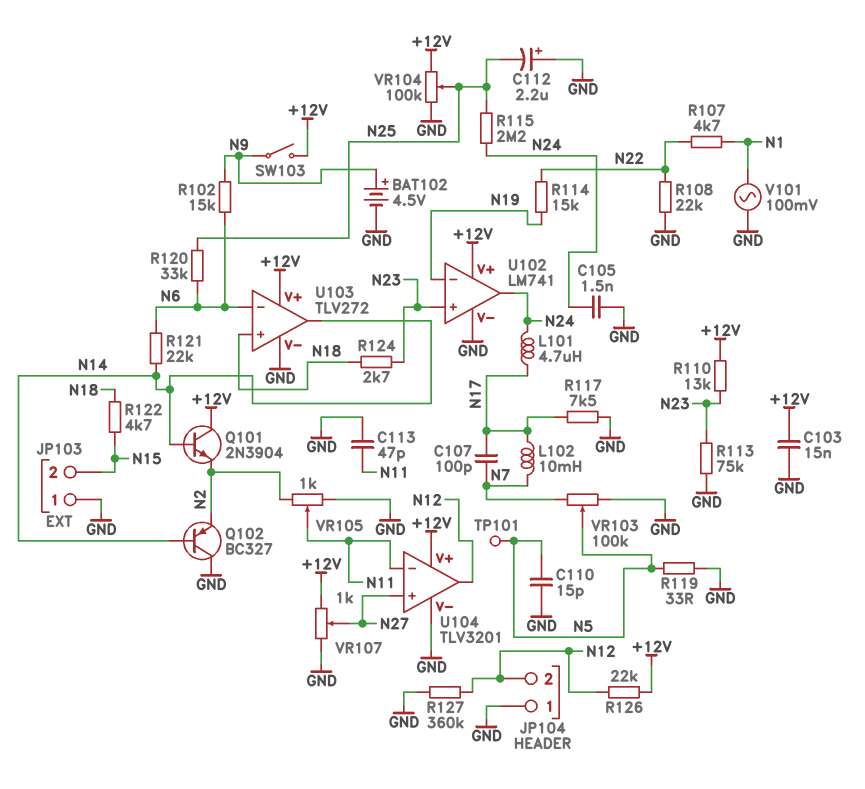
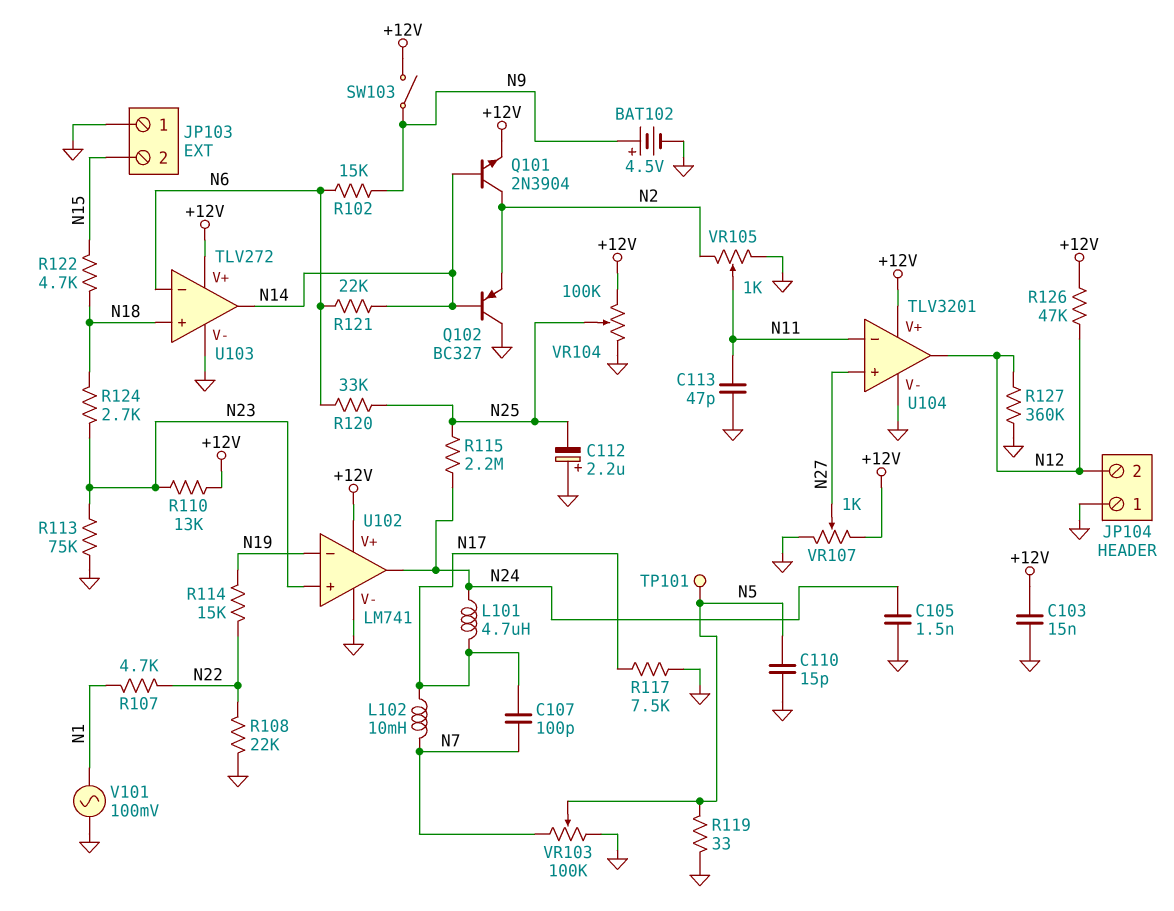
Q101: NPN 2N3904 (B N14, C +12V, E N2) -> NPN 2N3904 (B N14, C N2, E +12V)
R126: 22k (+12V, N12) -> 47k (+12V, N12)

